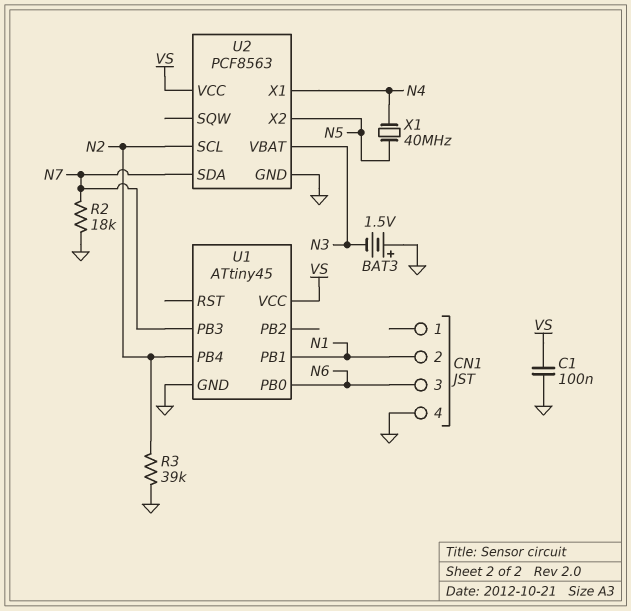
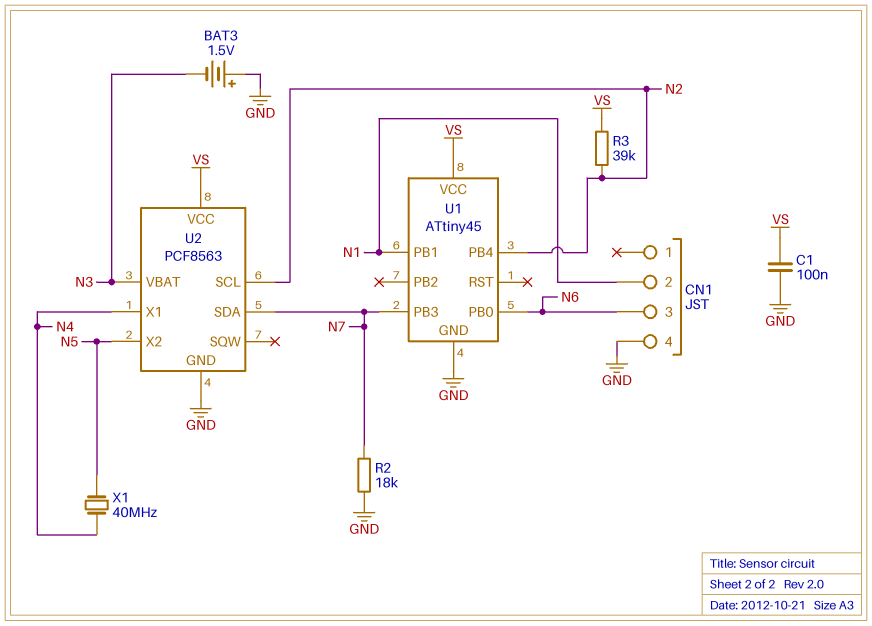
R3: 39k (GND, N2) -> 39k (N2, VS)

